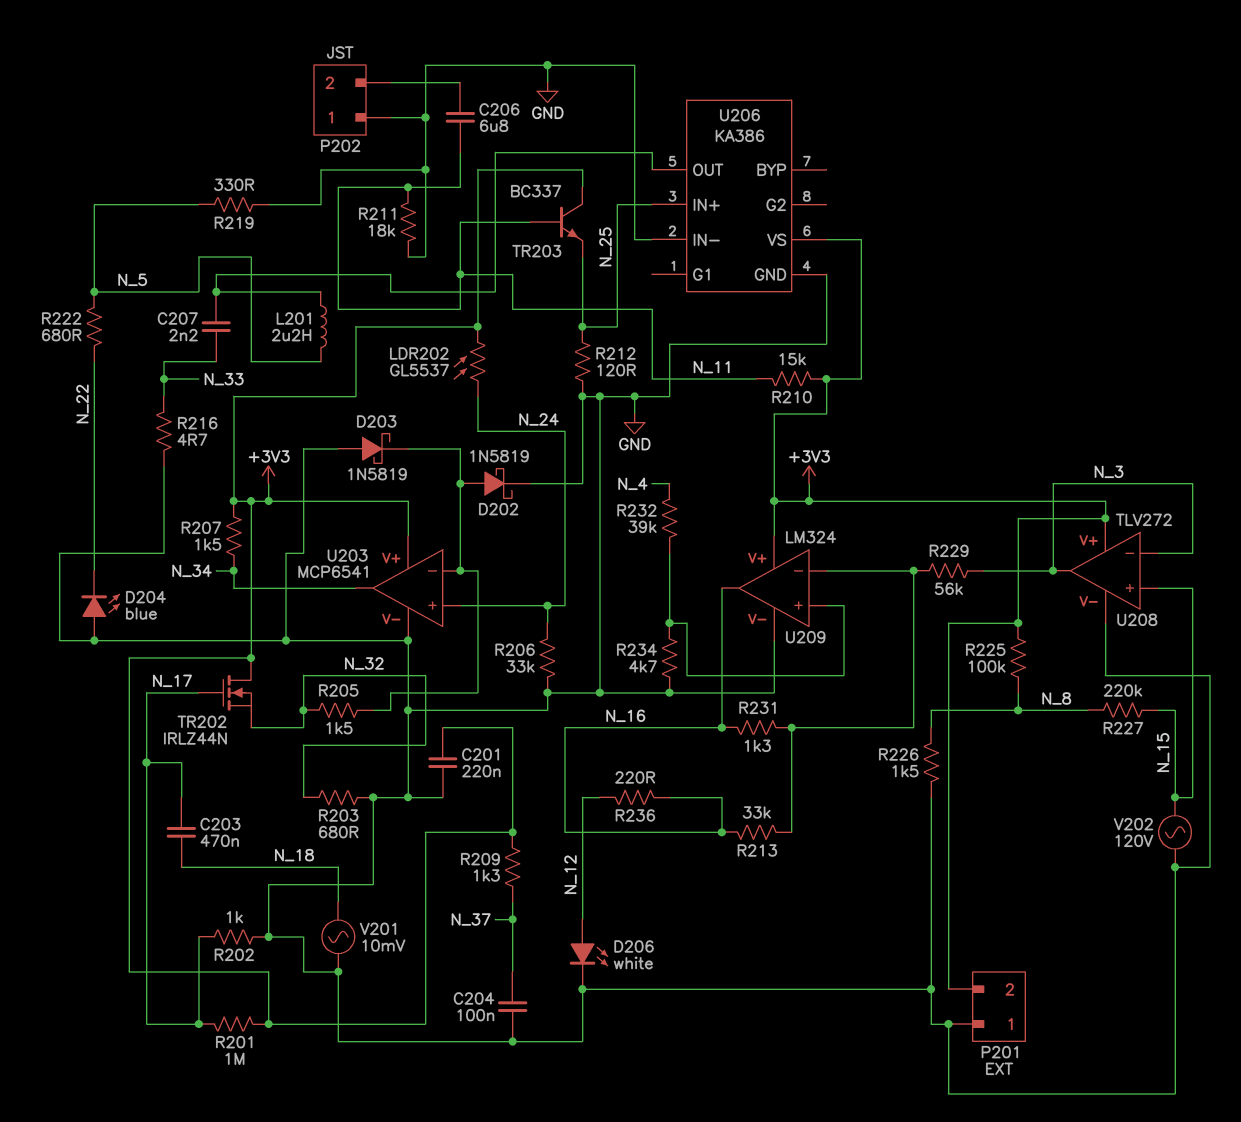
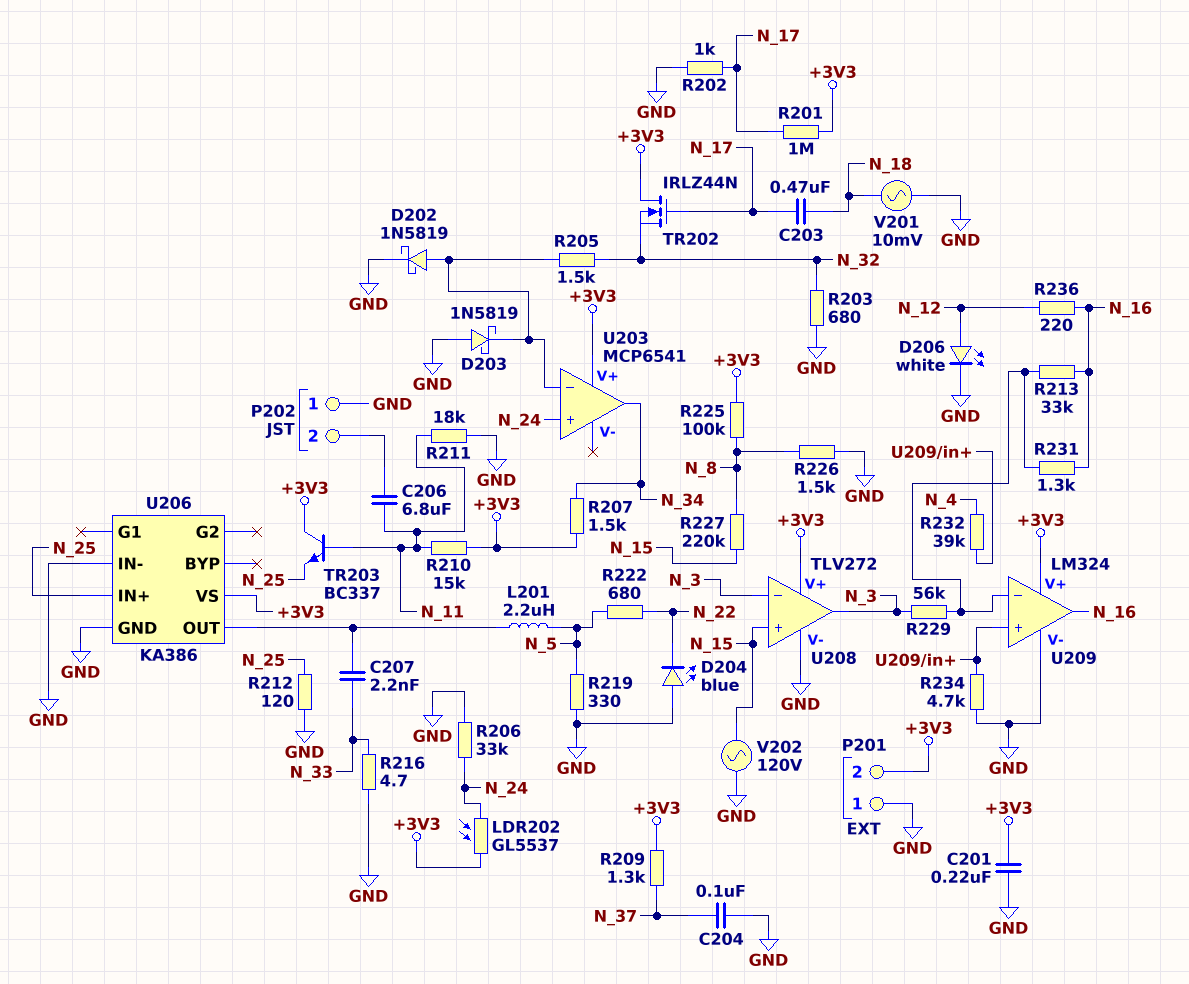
U203 pin V-: GND -> none

